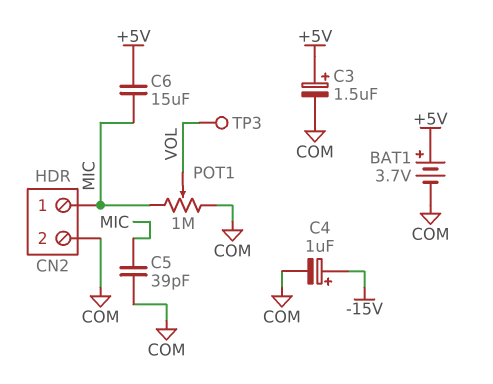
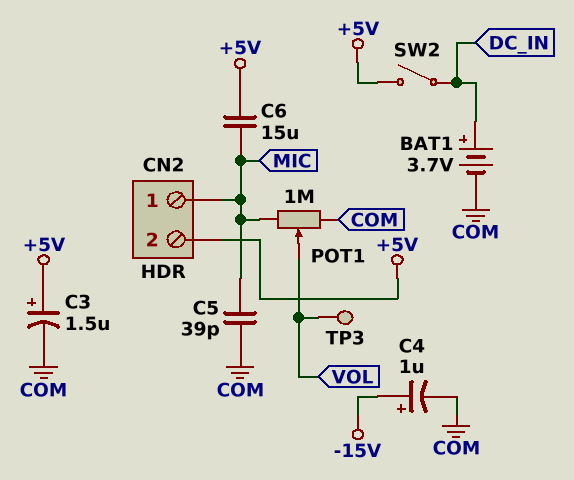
BAT1: 3.7V (plus +5V, minus COM) -> 3.7V (plus DC_IN, minus COM)
CN2 pin 2: COM -> +5V
SW2: none -> switch (+5V, DC_IN)

